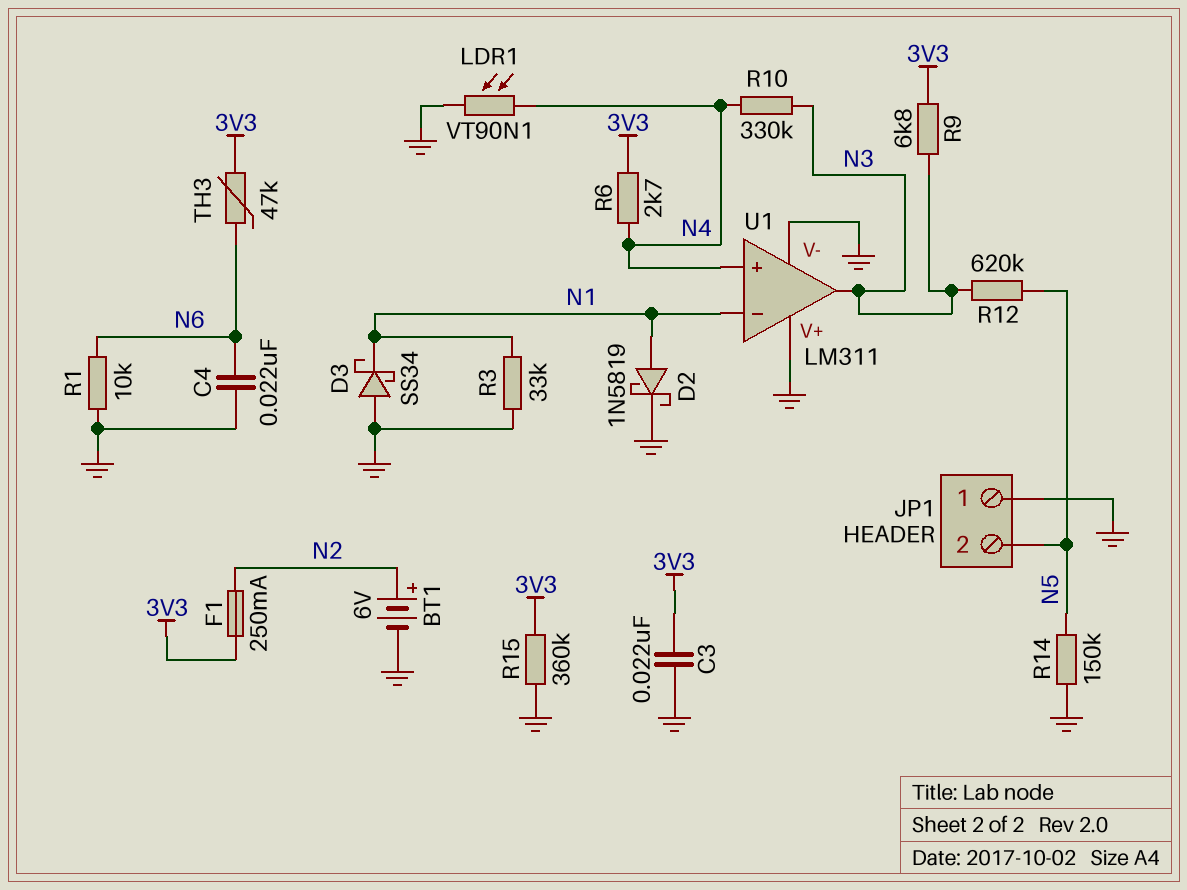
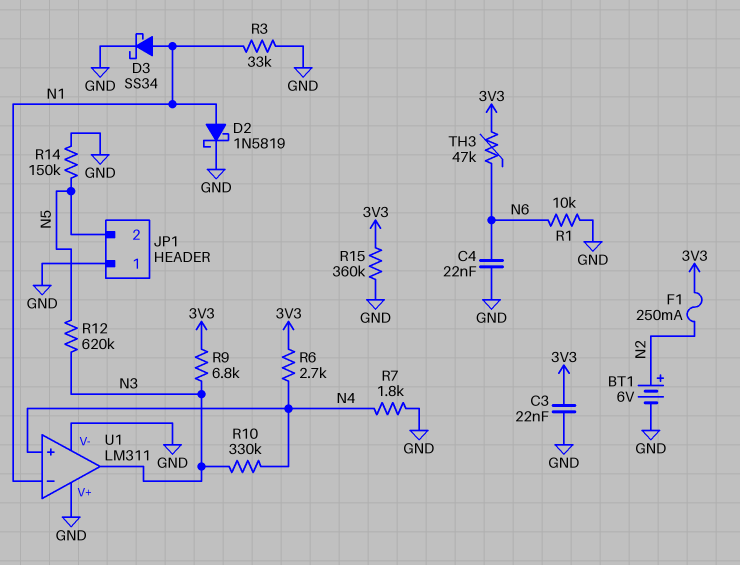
D3: schottky SS34 (A GND, K N1) -> schottky SS34 (A N1, K GND)
LDR1: VT90N1 (GND, N4) -> none
R7: none -> 1.8k (GND, N4)

